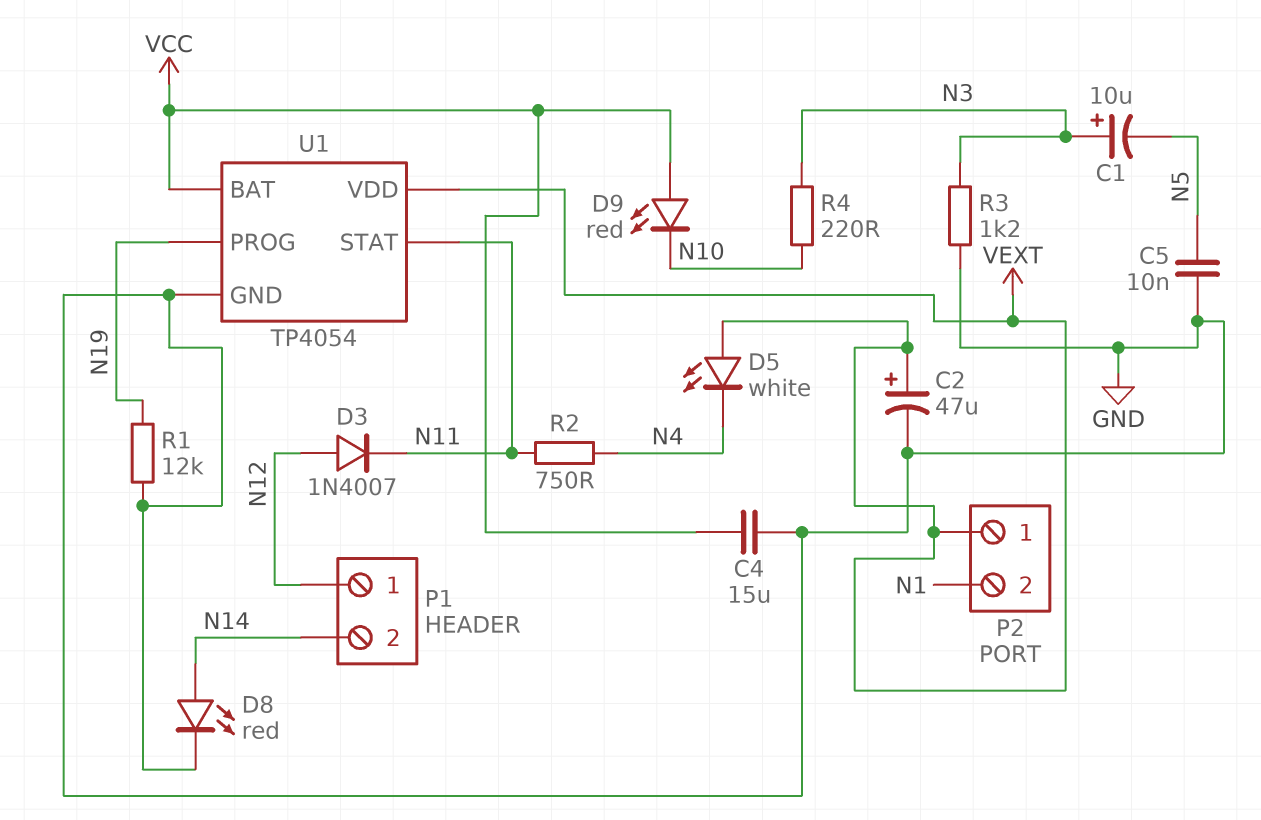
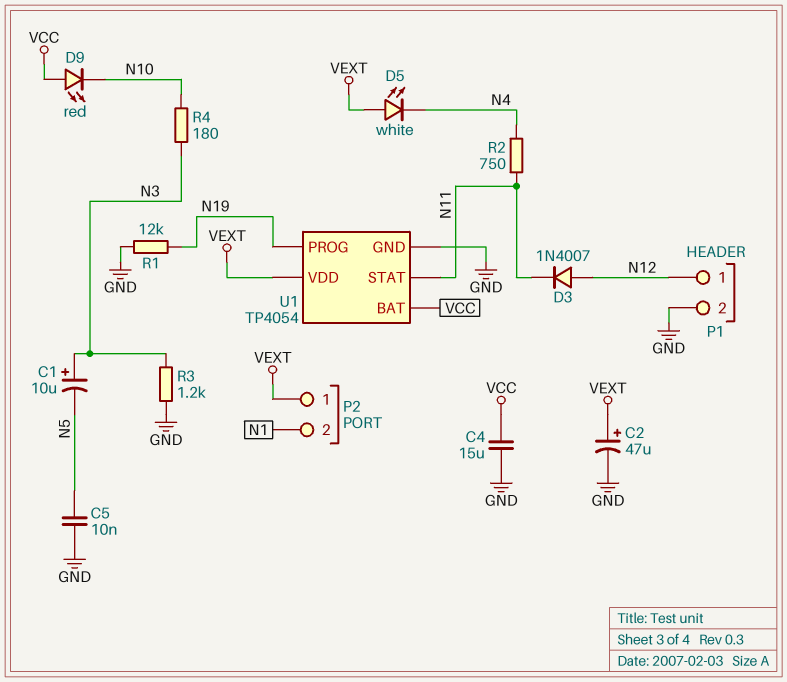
D8: LED red (A N14, K GND) -> none
P1 pin 2: N14 -> GND
R4: 220 (N3, N10) -> 180 (N3, N10)

